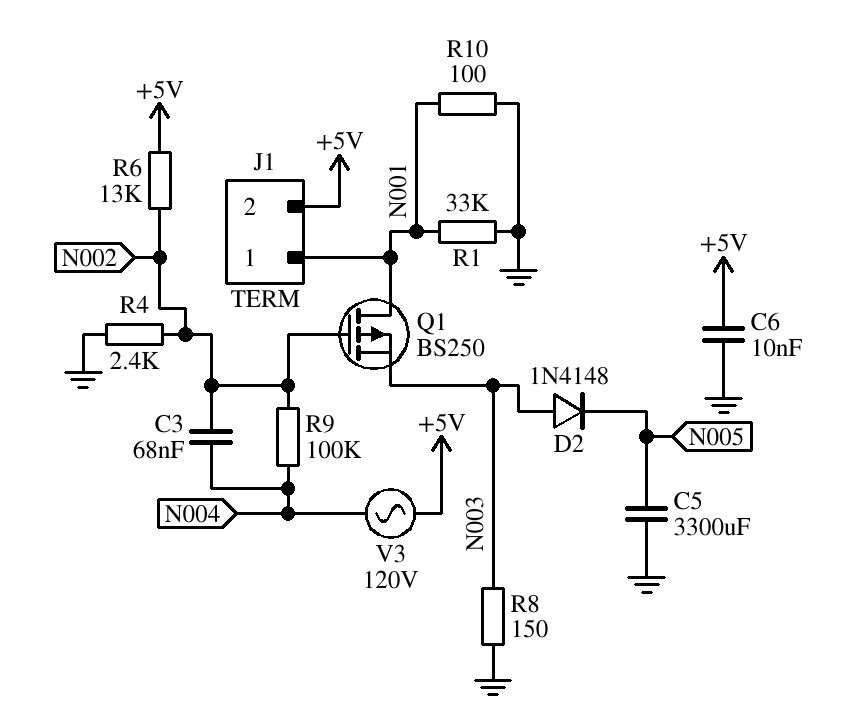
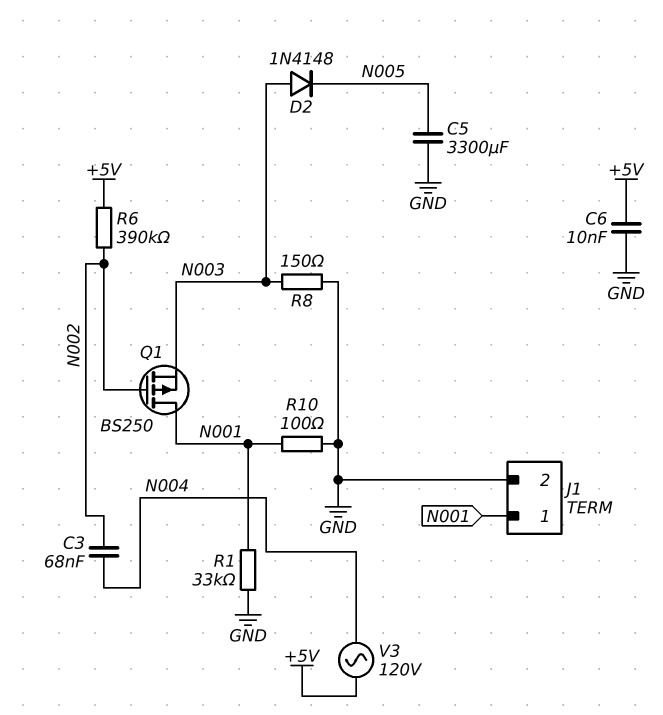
J1 pin 2: +5V -> GND
R4: 2.4k (GND, N002) -> none
R6: 13k (+5V, N002) -> 390k (+5V, N002)
R9: 100k (N002, N004) -> none

